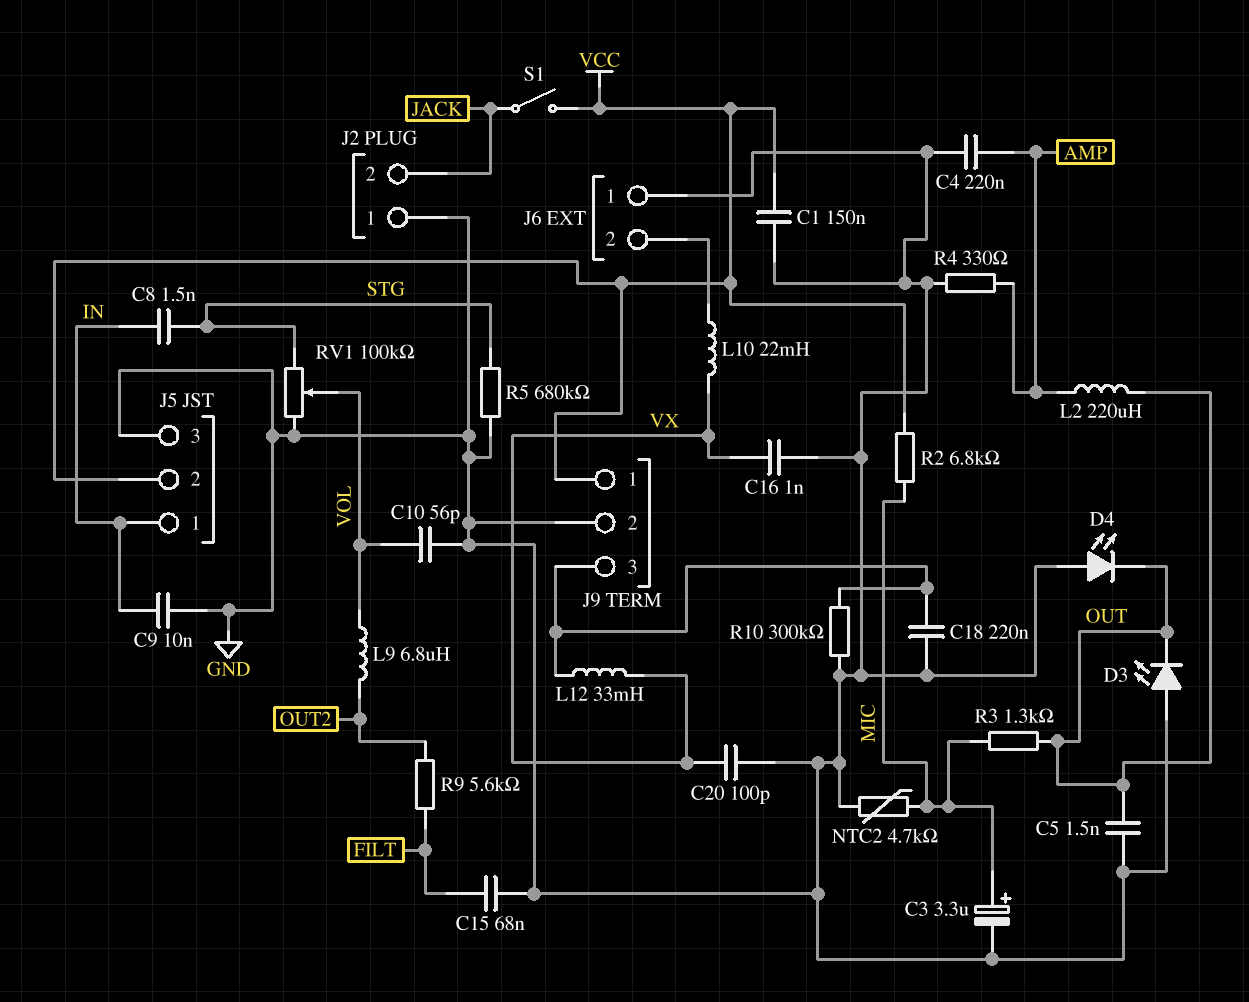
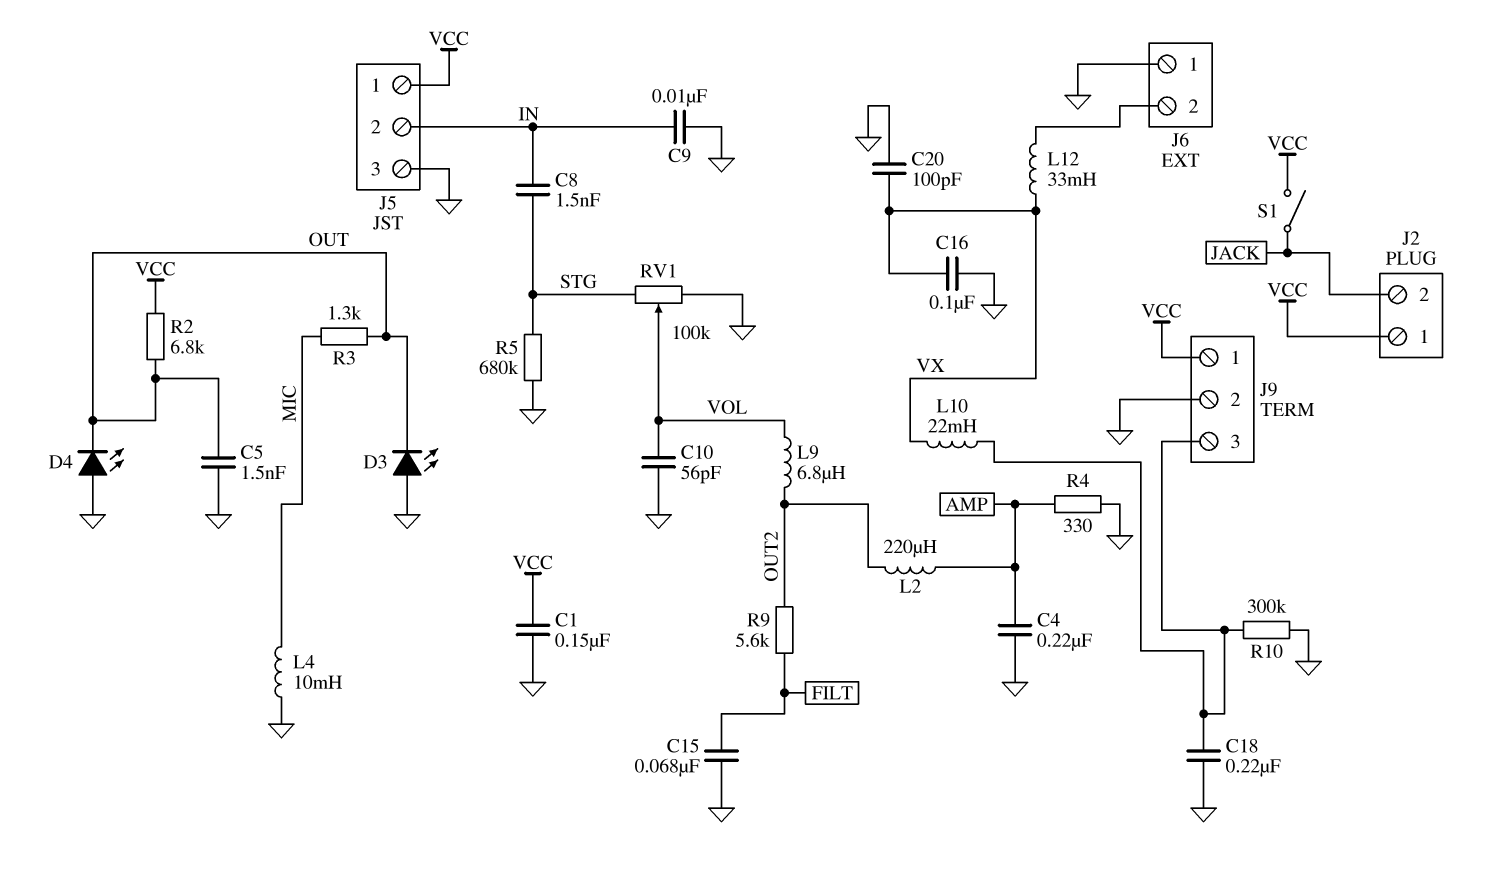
C3: 3.3uF (plus MIC, minus GND) -> none
C16: 1nF (GND, VX) -> 100nF (GND, VX)
J2 pin 1: GND -> VCC
J5 pin 1: IN -> VCC
J5 pin 2: VCC -> IN
L2: 220uH (AMP, OUT) -> 220uH (AMP, OUT2)
L4: none -> 10mH (GND, MIC)
L10: 22mH (J6/2, VX) -> 22mH (J9/3, VX)
L12: 33mH (J9/3, VX) -> 33mH (J6/2, VX)
NTC2: 4.7k (GND, MIC) -> none
R2: 6.8k (MIC, VCC) -> 6.8k (OUT, VCC)

